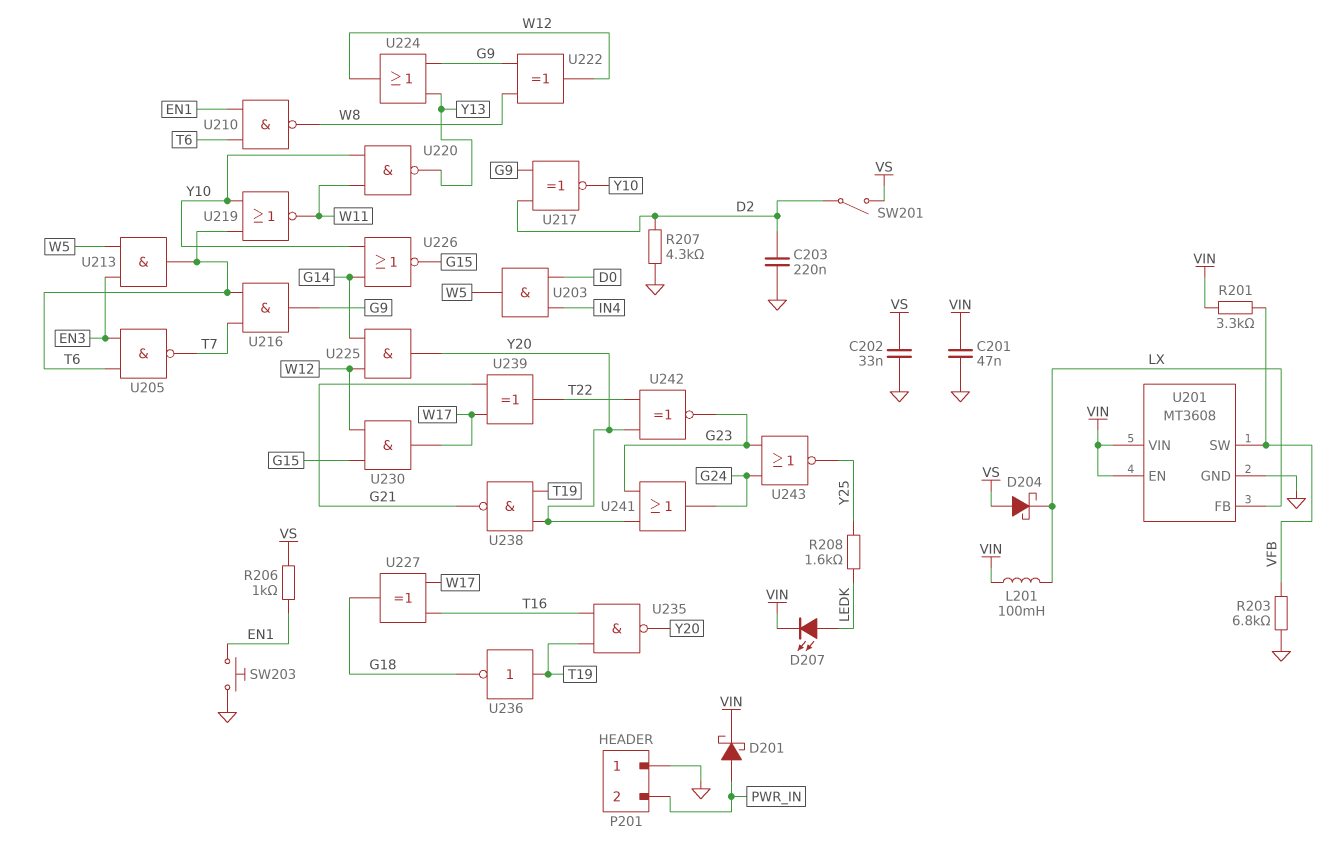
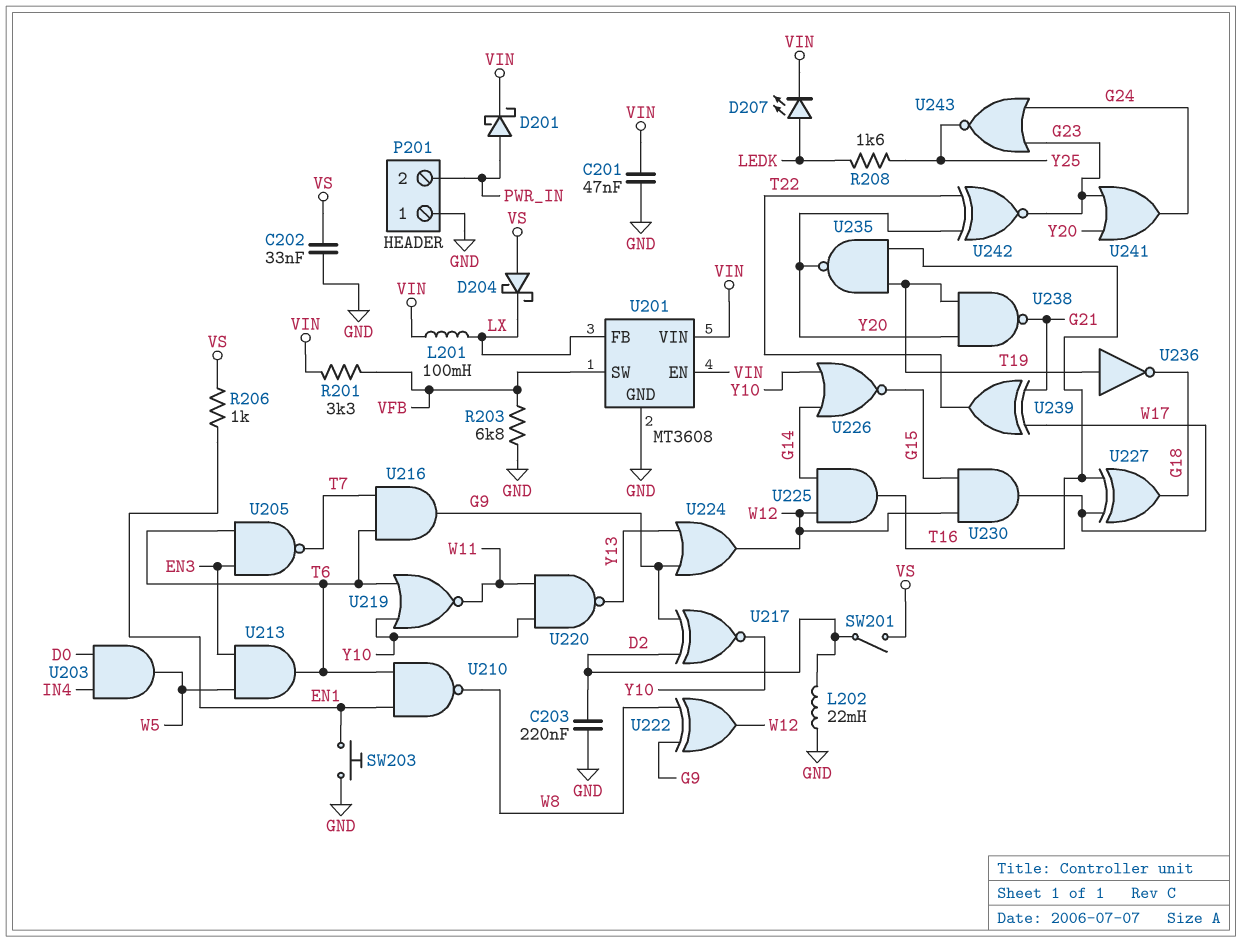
L202: none -> 22mH (D2, GND)
R207: 4.3k (D2, GND) -> none
U225: AND (in G14, in W12, out Y20) -> AND (in G14, in W12, out T16)

